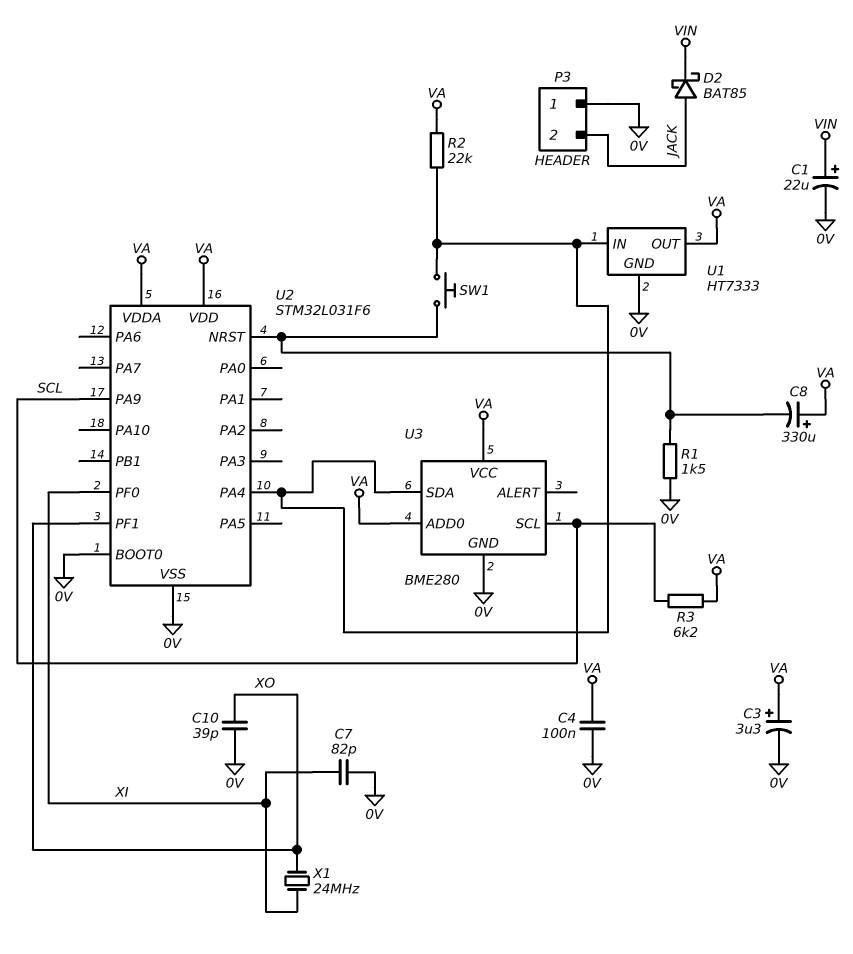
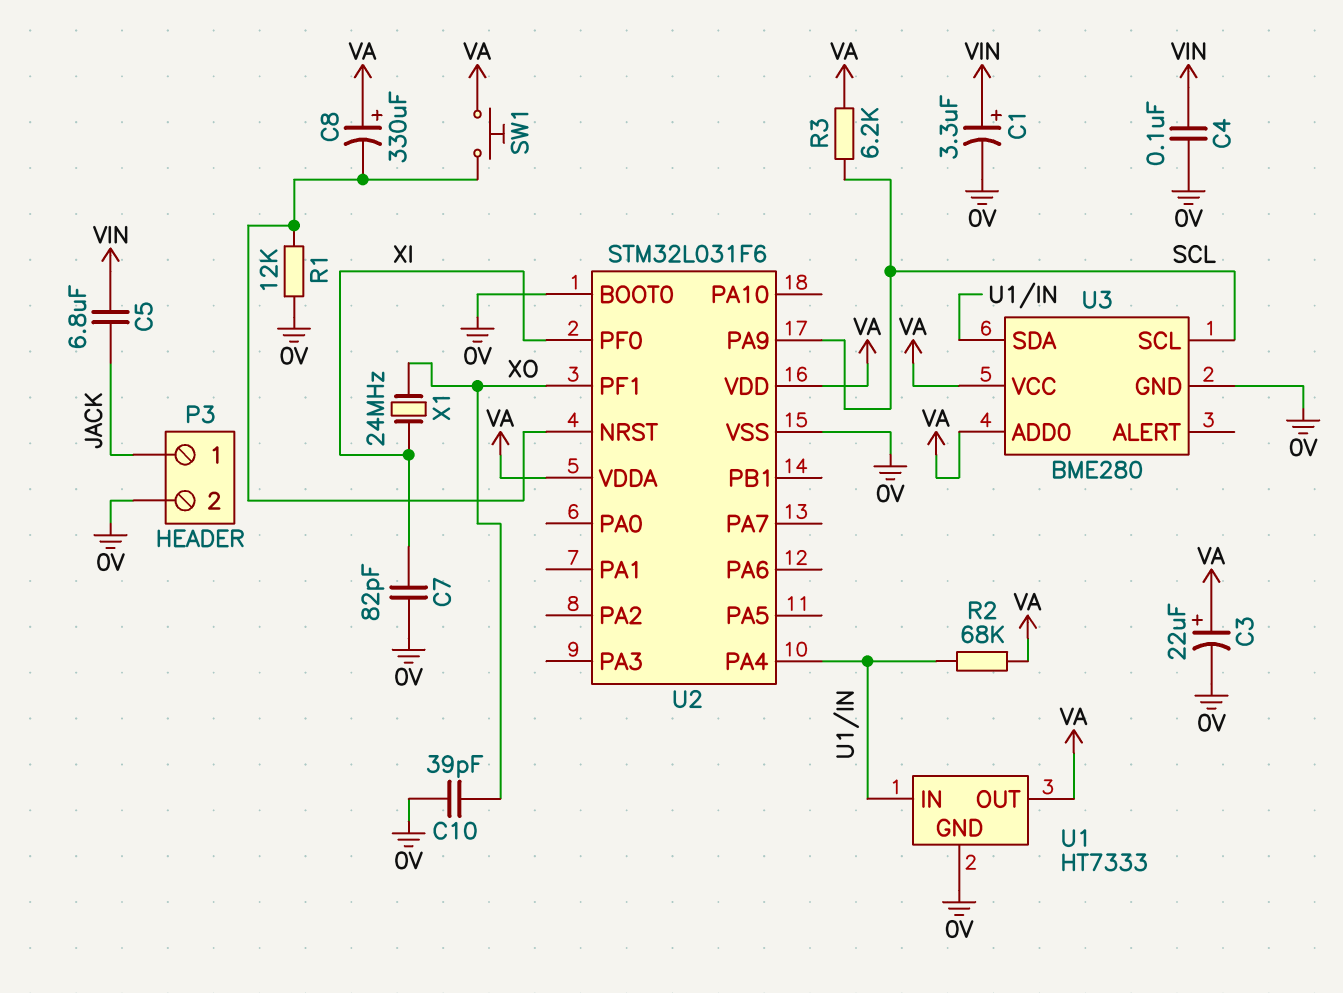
C1: 22uF (plus VIN, minus 0V) -> 3.3uF (plus VIN, minus 0V)
C3: 3.3uF (plus VA, minus 0V) -> 22uF (plus VA, minus 0V)
C4: 100nF (0V, VA) -> 100nF (0V, VIN)
C5: none -> 6.8uF (JACK, VIN)
D2: schottky BAT85 (A JACK, K VIN) -> none
P3 pin 1: 0V -> JACK
P3 pin 2: JACK -> 0V
R1: 1.5k (0V, U2/NRST) -> 12k (0V, U2/NRST)
R2: 22k (U1/IN, VA) -> 68k (U1/IN, VA)
SW1: button (U1/IN, U2/NRST) -> button (U2/NRST, VA)

